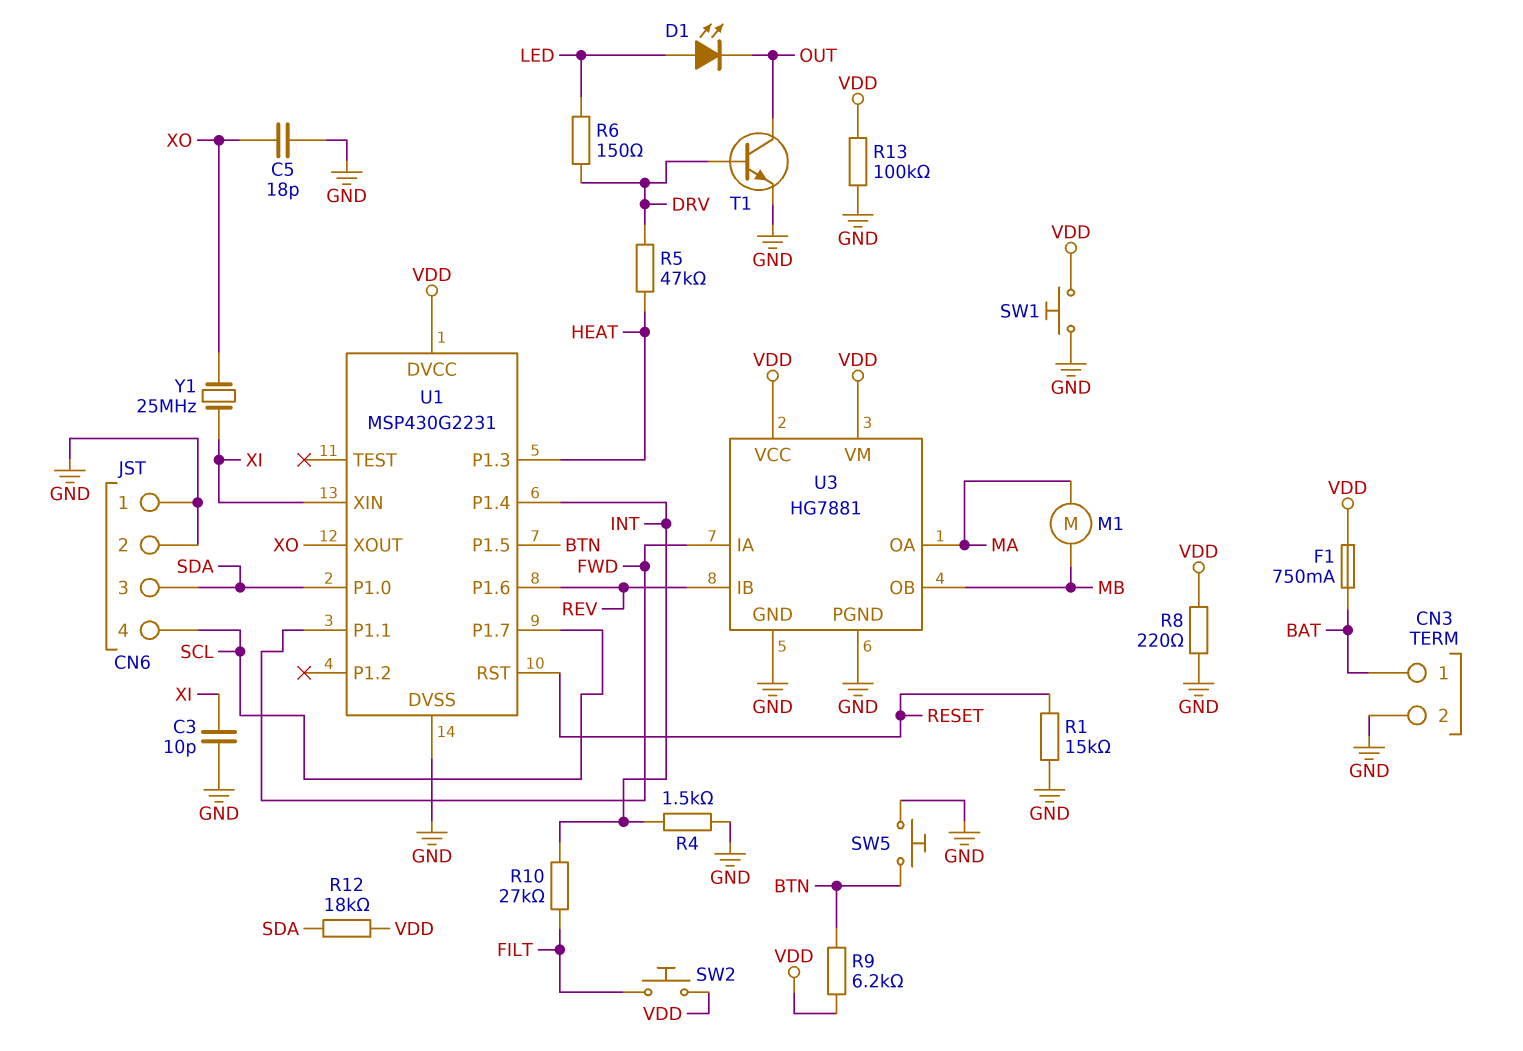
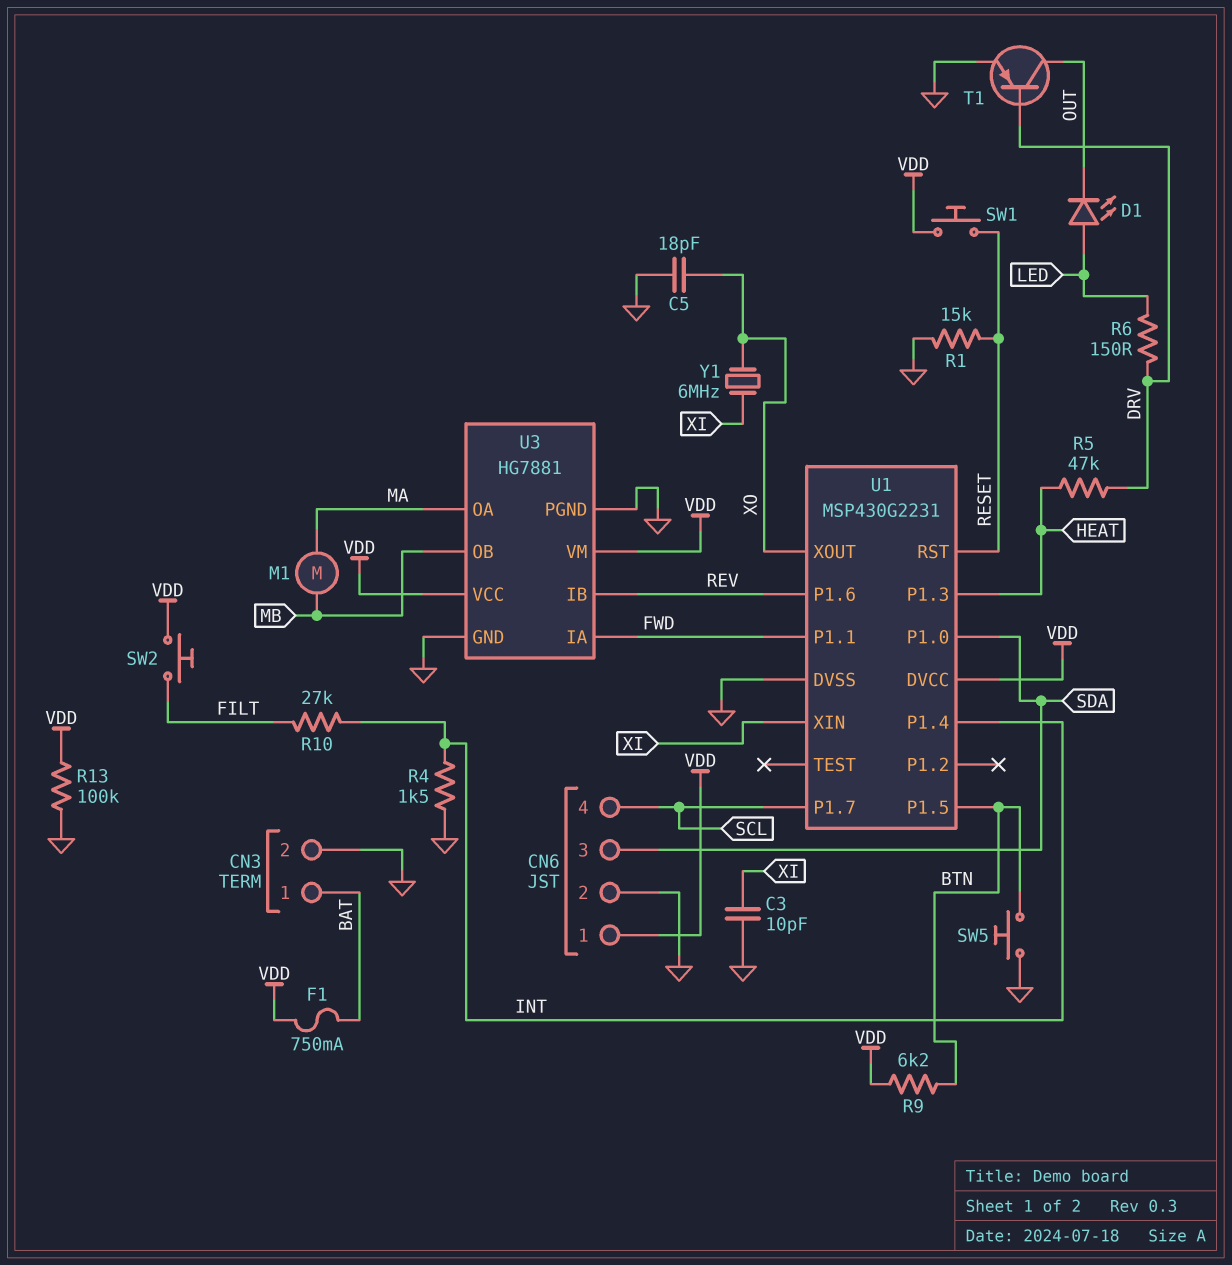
CN6 pin 1: GND -> VDD
R8: 220 (GND, VDD) -> none
R12: 18k (SDA, VDD) -> none
SW1: button (GND, VDD) -> button (RESET, VDD)
T1: NPN (B DRV, C OUT, E GND) -> PNP (B DRV, C OUT, E GND)
Y1: 25MHz (XI, XO) -> 6MHz (XI, XO)

